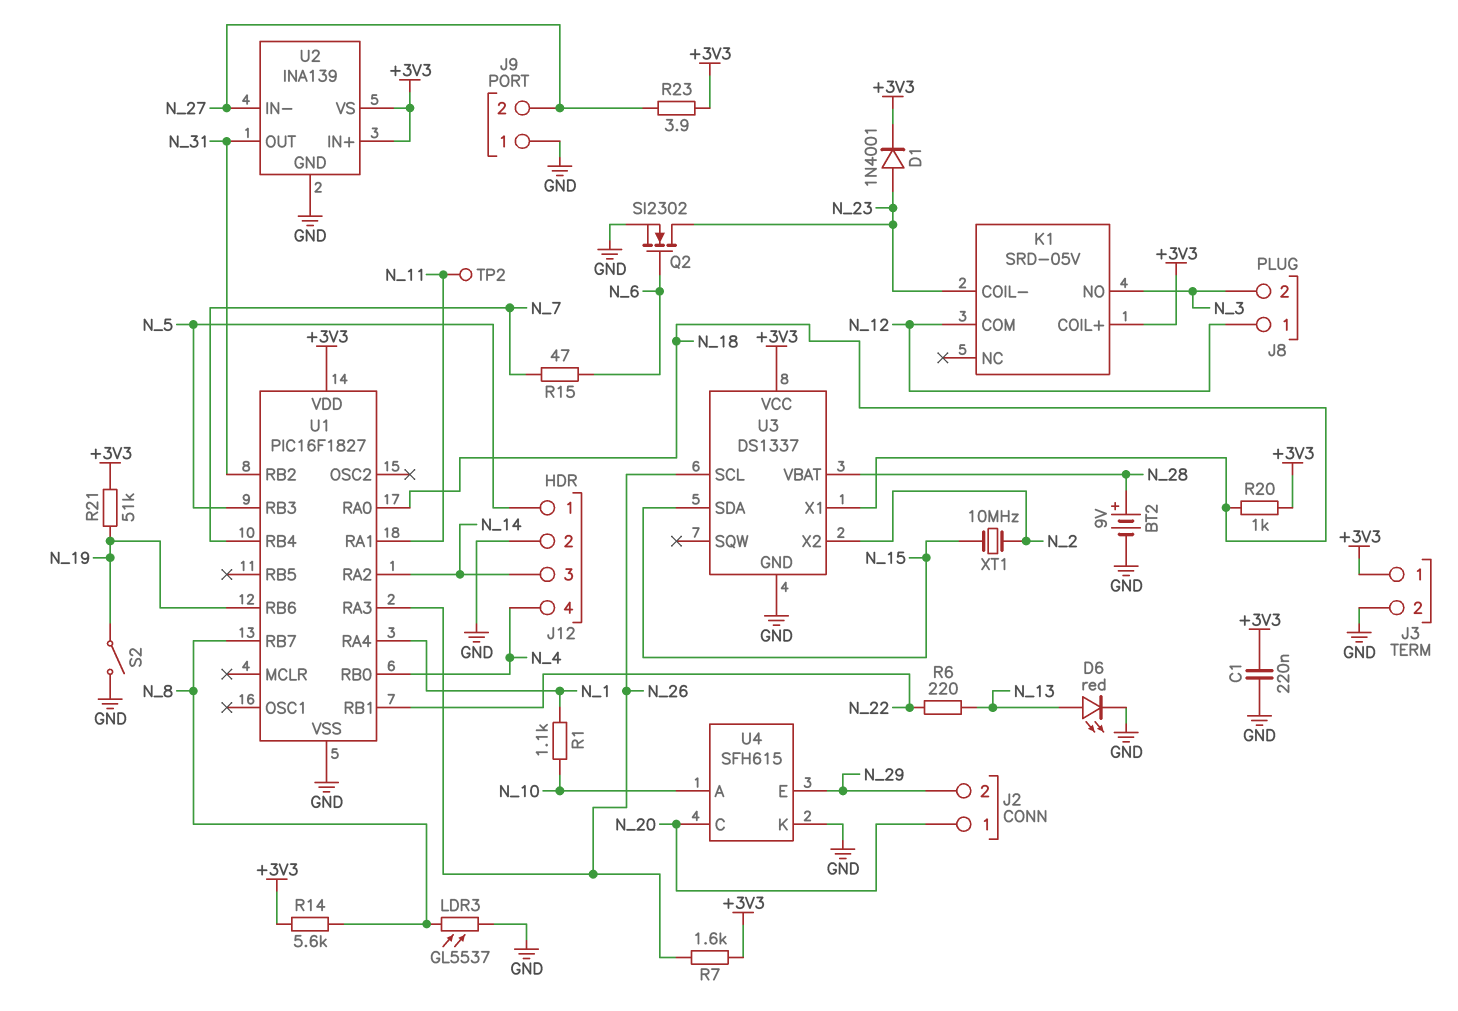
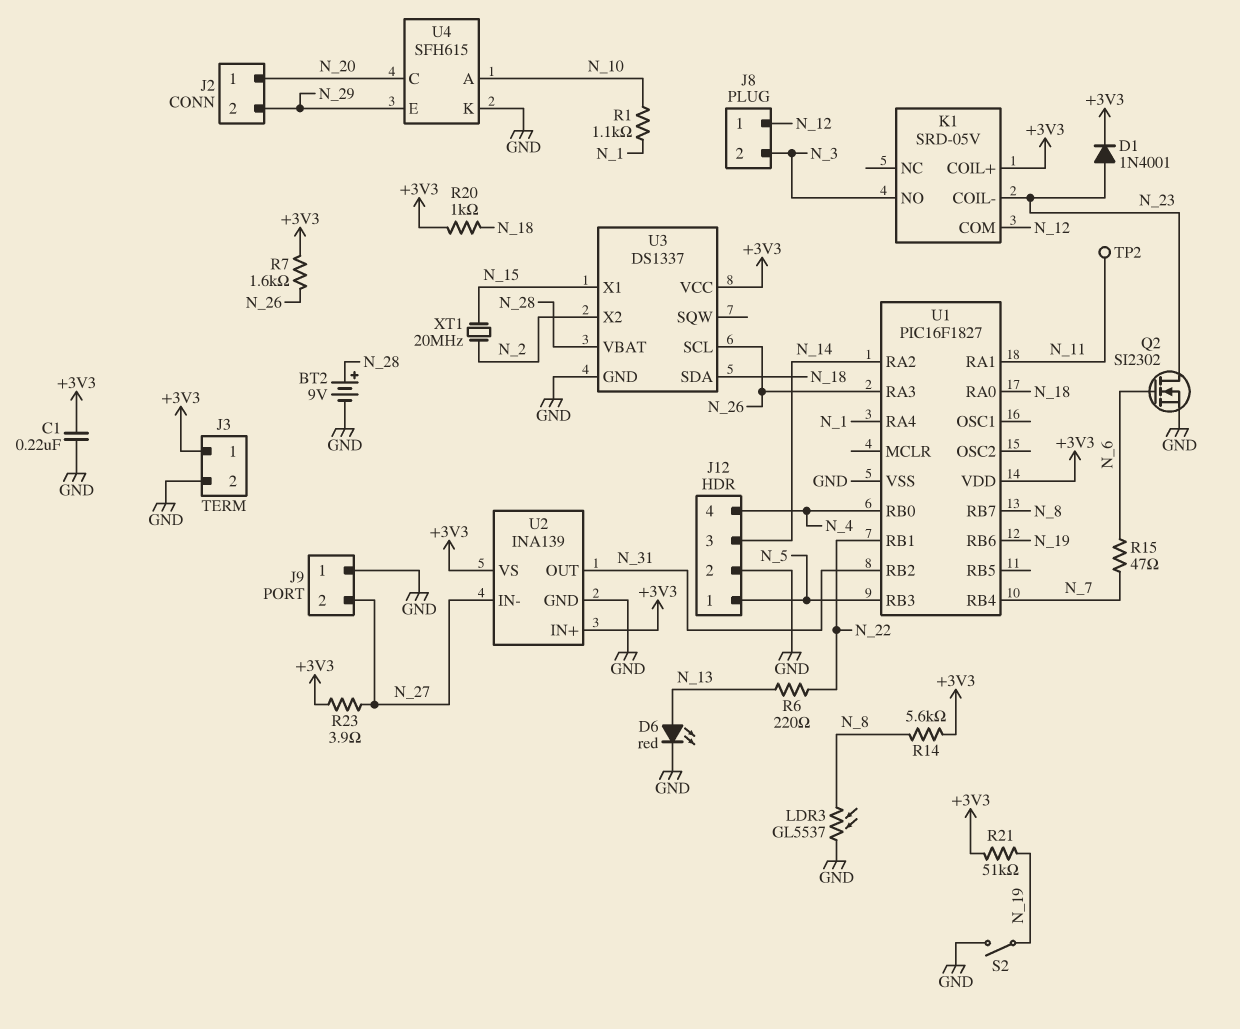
U3 pin SDA: N_15 -> N_18
U3 pin X1: N_18 -> N_15
XT1: 10MHz (N_2, N_15) -> 20MHz (N_2, N_15)

